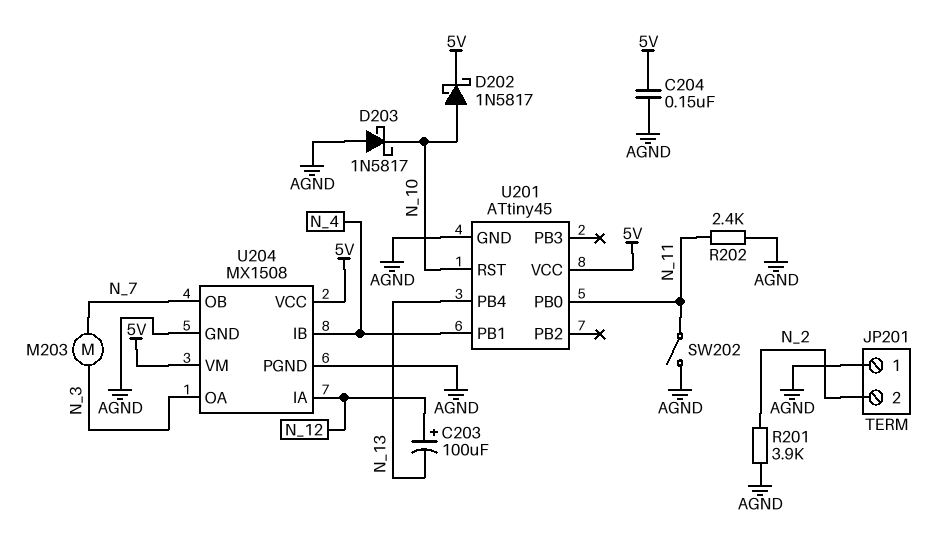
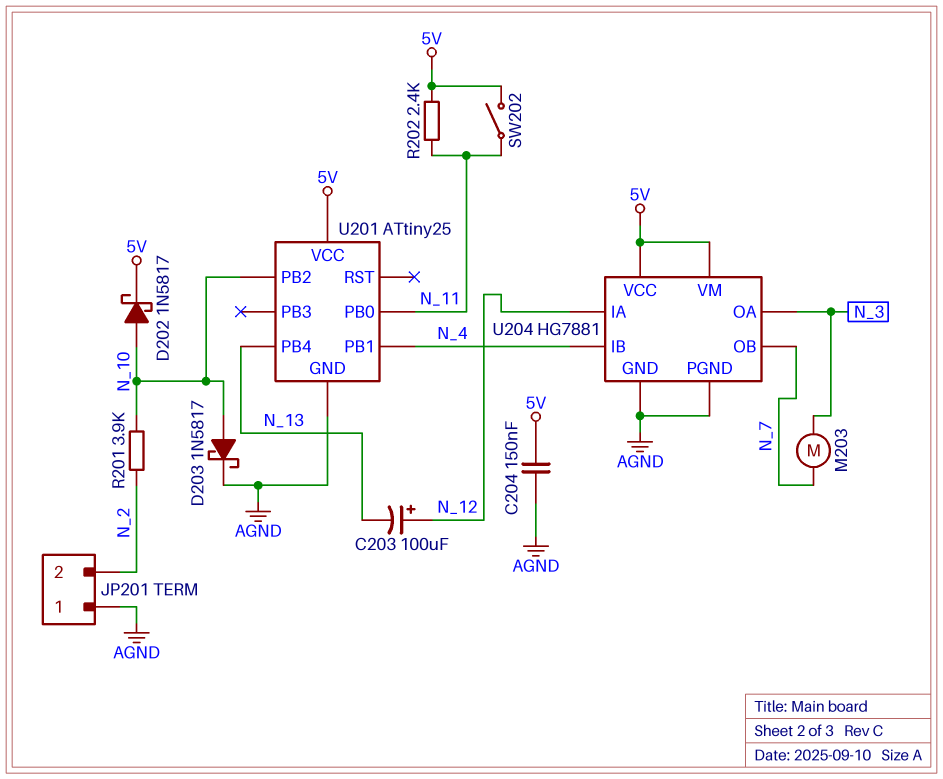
D203: schottky 1N5817 (A AGND, K N_10) -> schottky 1N5817 (A N_10, K AGND)
R201: 3.9k (AGND, N_2) -> 3.9k (N_2, N_10)
R202: 2.4k (AGND, N_11) -> 2.4k (5V, N_11)
SW202: switch (AGND, N_11) -> switch (5V, N_11)
U201: ATtiny45 -> ATtiny25
U201 pin PB2: none -> N_10
U201 pin RST: N_10 -> none
U204: MX1508 -> HG7881

